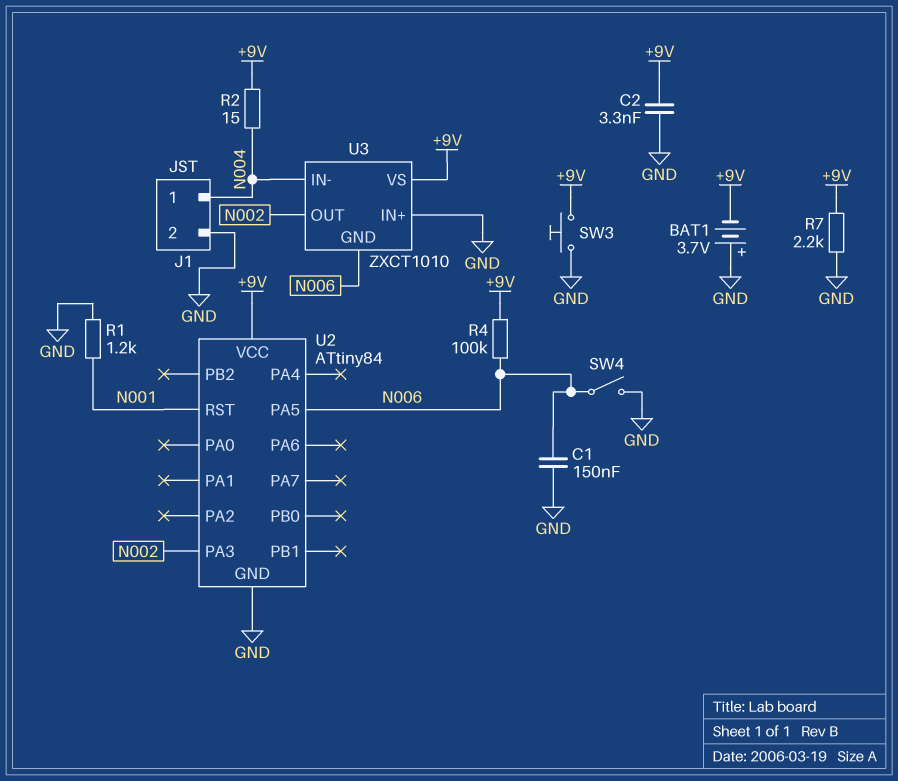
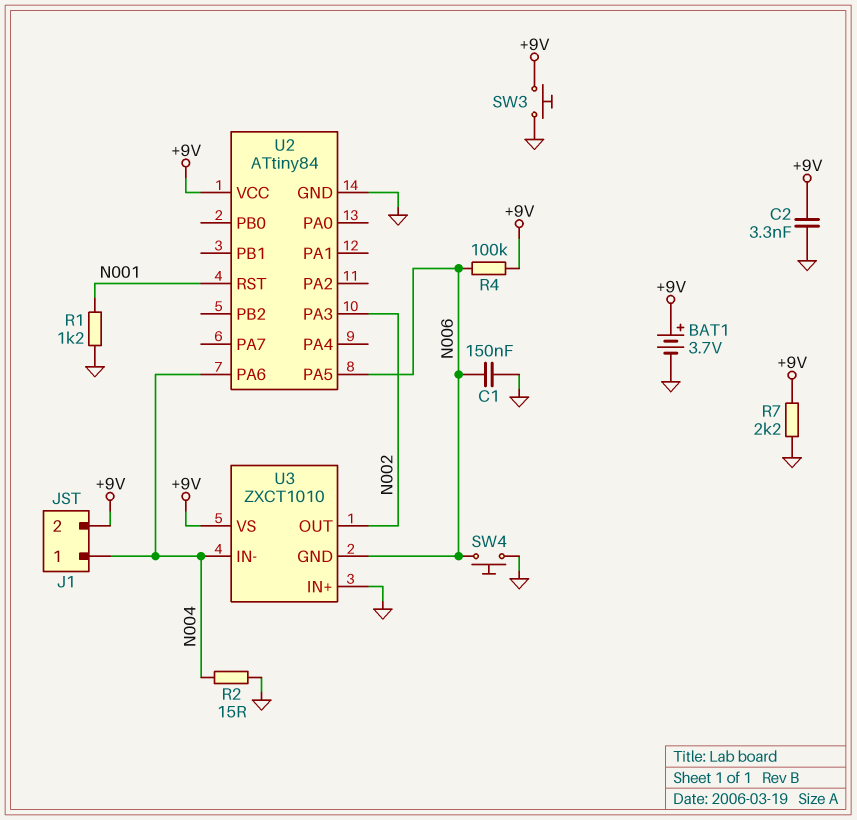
BAT1: 3.7V (plus GND, minus +9V) -> 3.7V (plus +9V, minus GND)
J1 pin 2: GND -> +9V
R2: 15 (+9V, N004) -> 15 (GND, N004)
SW4: switch (GND, N006) -> button (GND, N006)
U2 pin PA6: none -> N004

